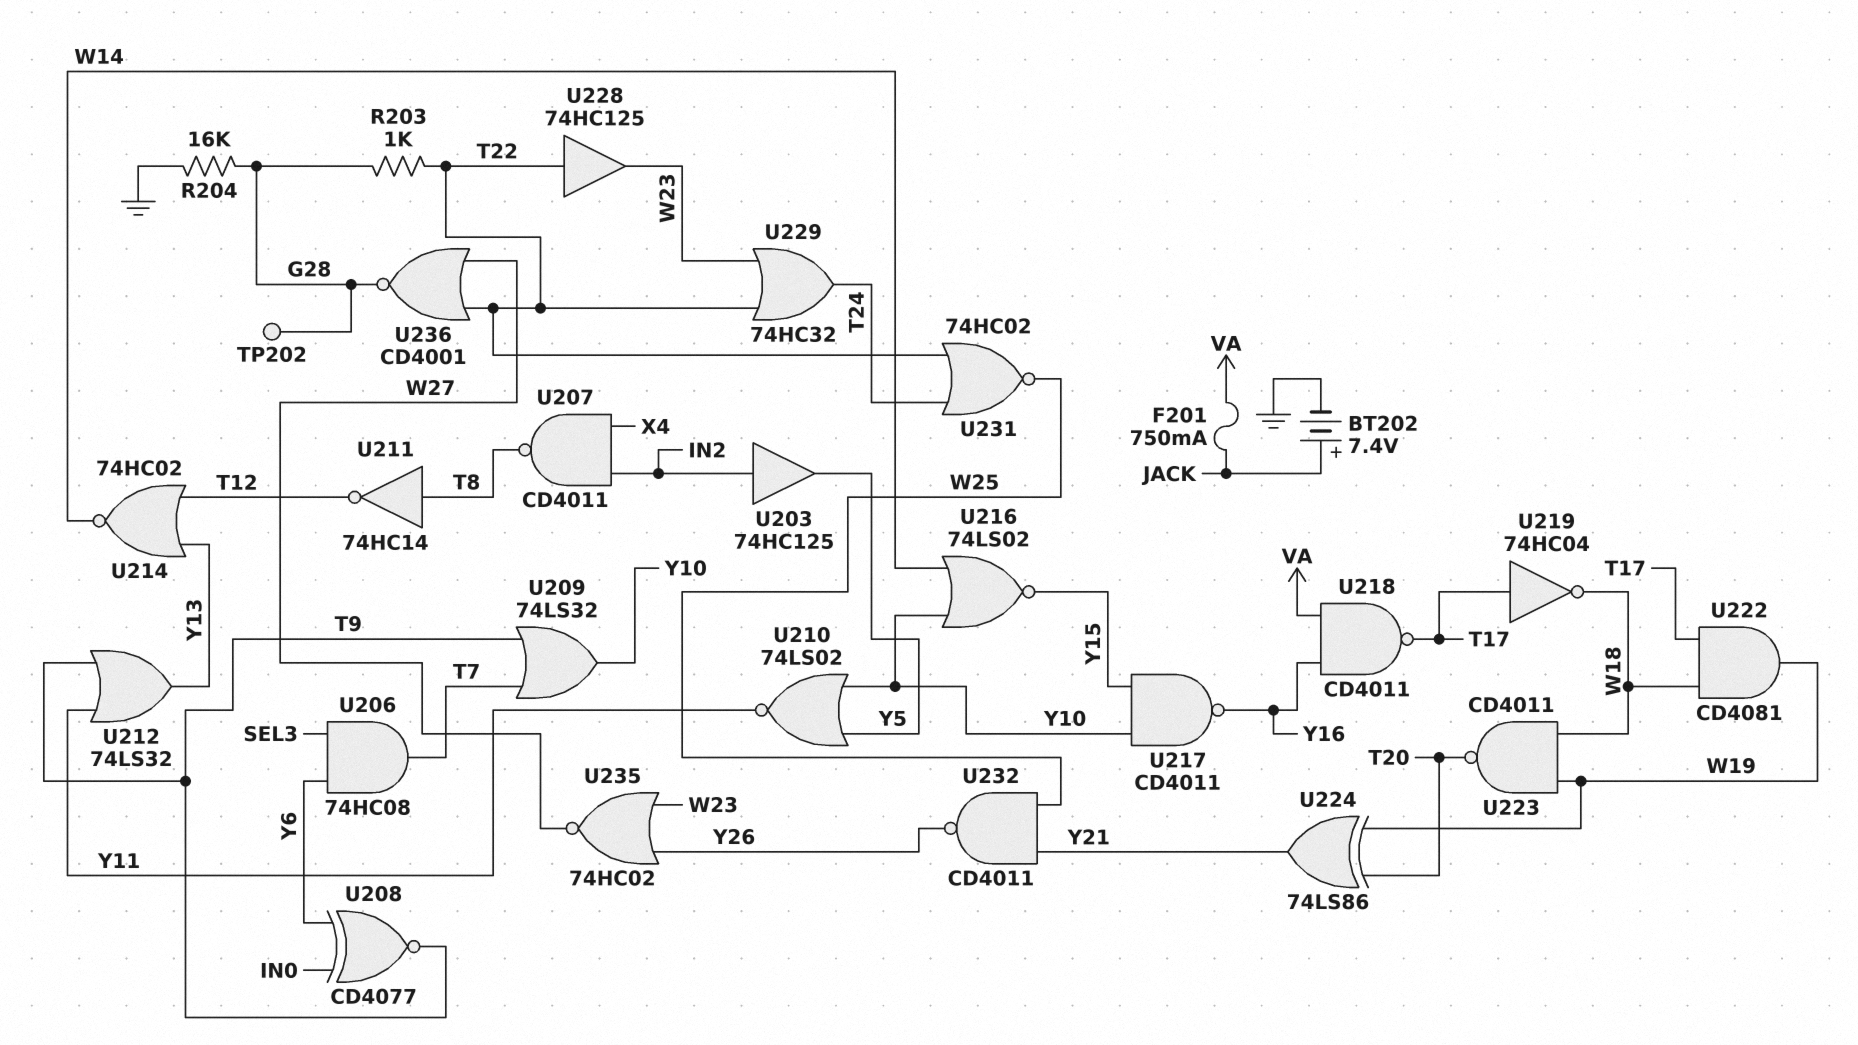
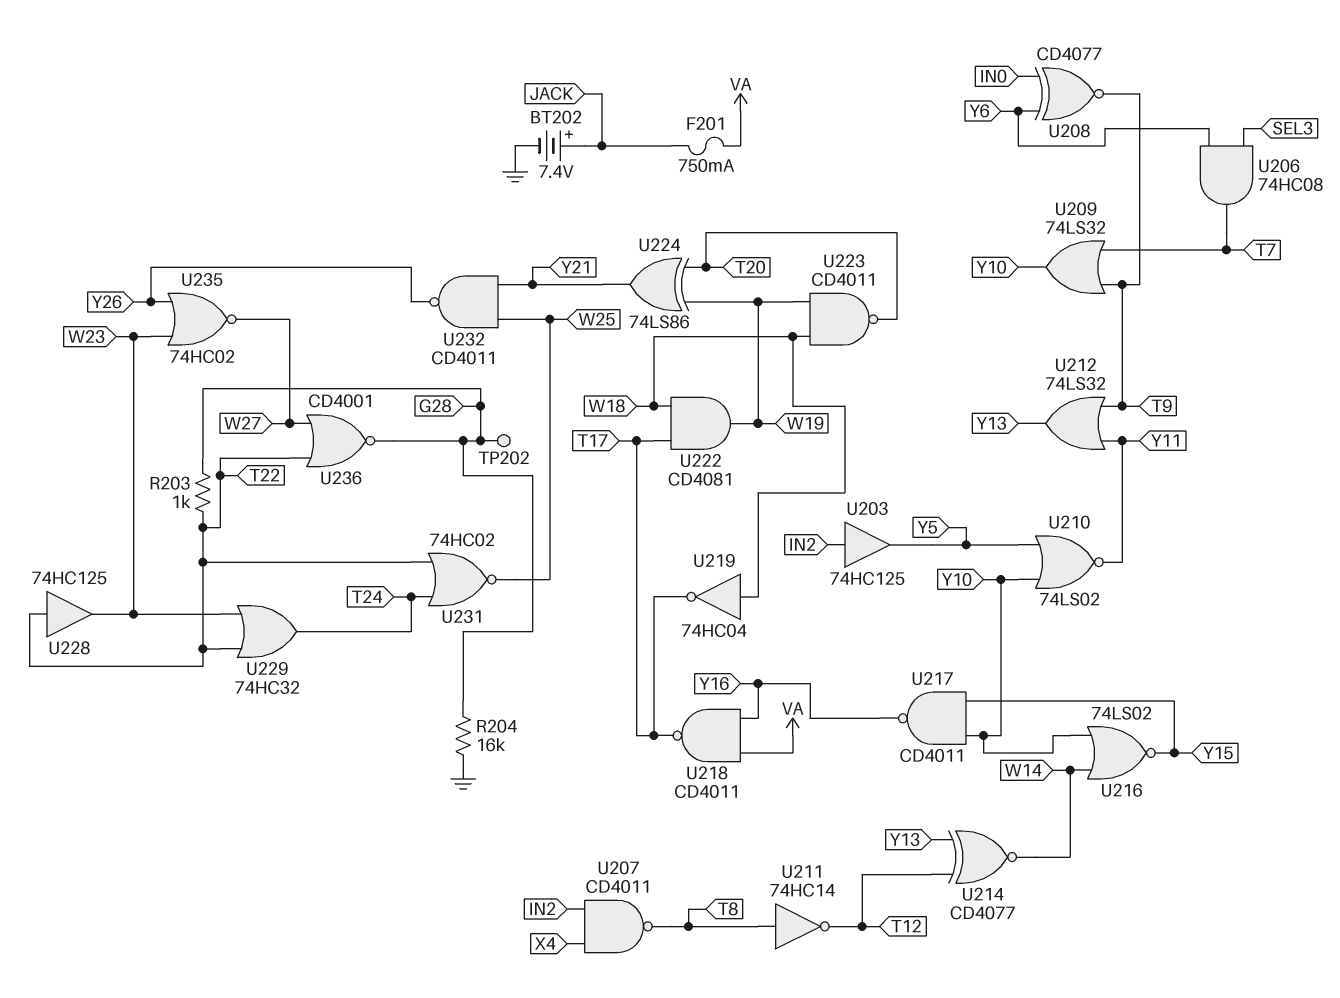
U214: NOR 74HC02 (in T12, in Y13, out W14) -> XNOR CD4077 (in T12, in Y13, out W14)
U219: NOT 74HC04 (in T17, out W18) -> NOT 74HC04 (in W18, out T17)

